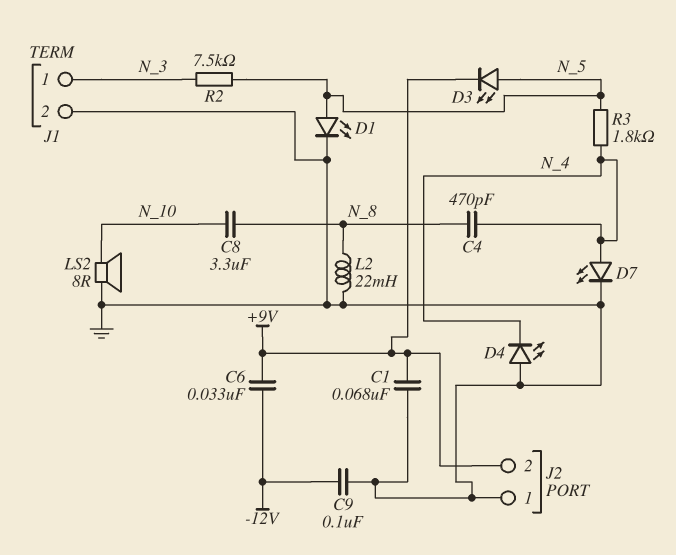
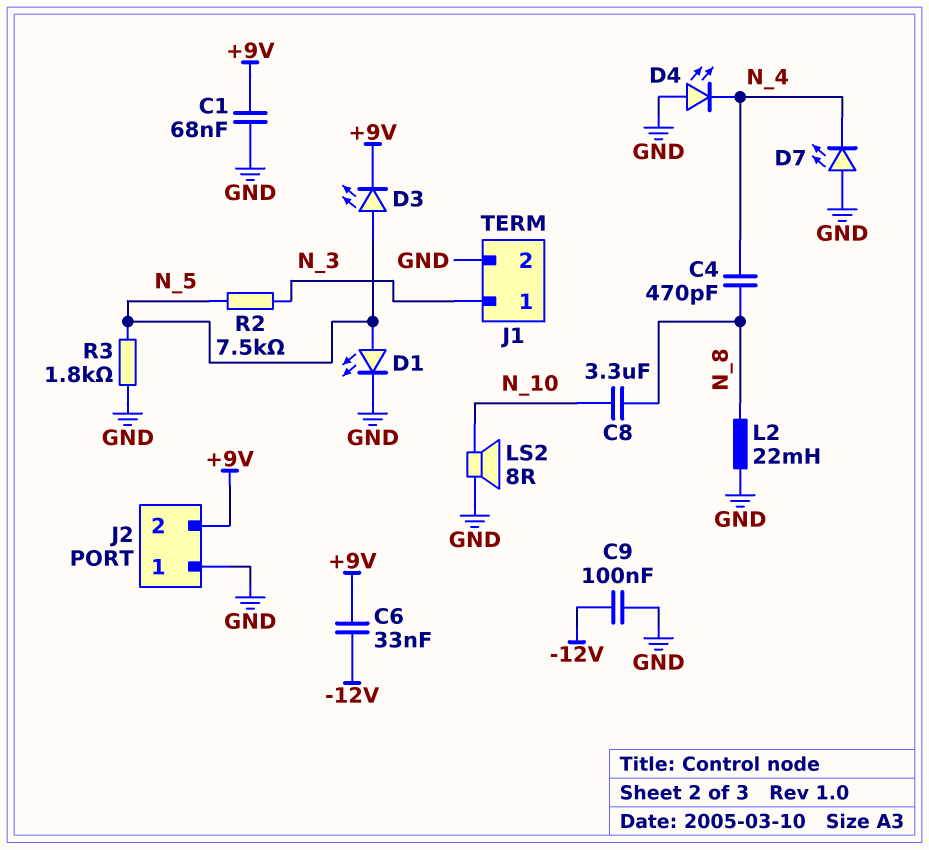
D7: LED (A N_4, K GND) -> LED (A GND, K N_4)
R3: 1.8k (N_4, N_5) -> 1.8k (GND, N_5)

